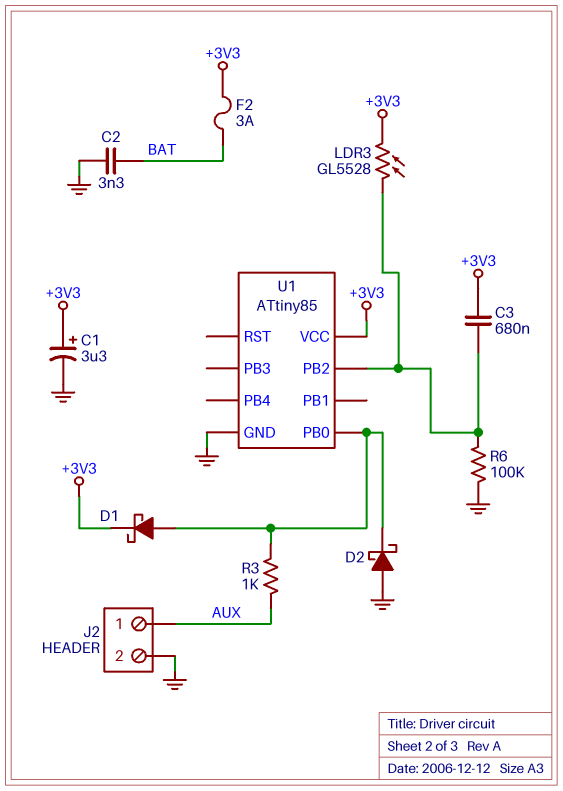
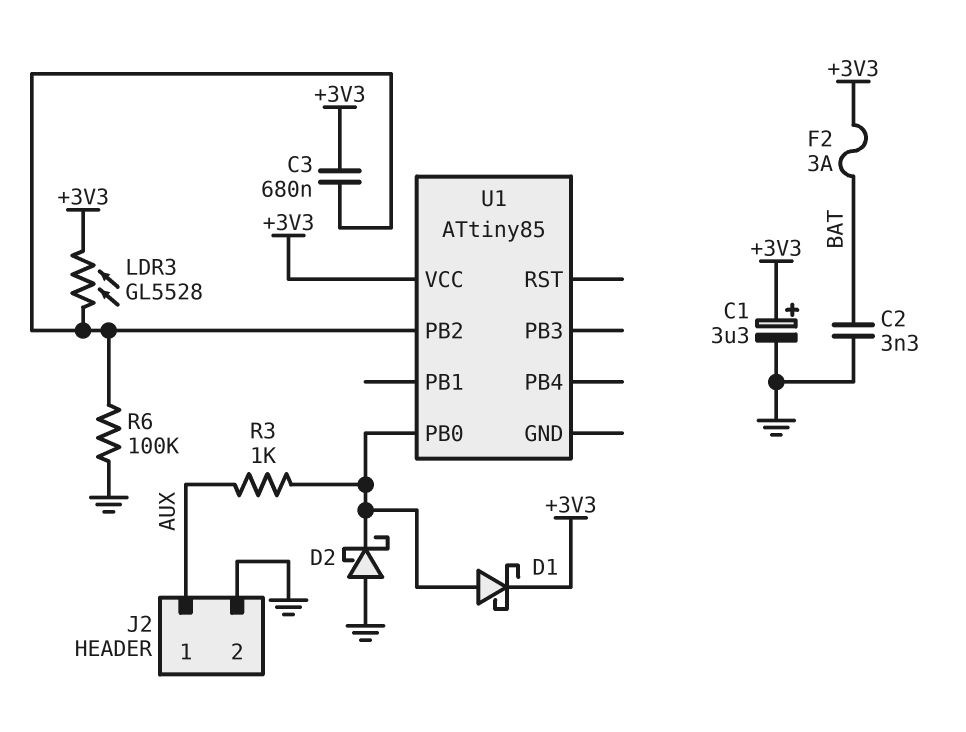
U1 pin GND: GND -> none

